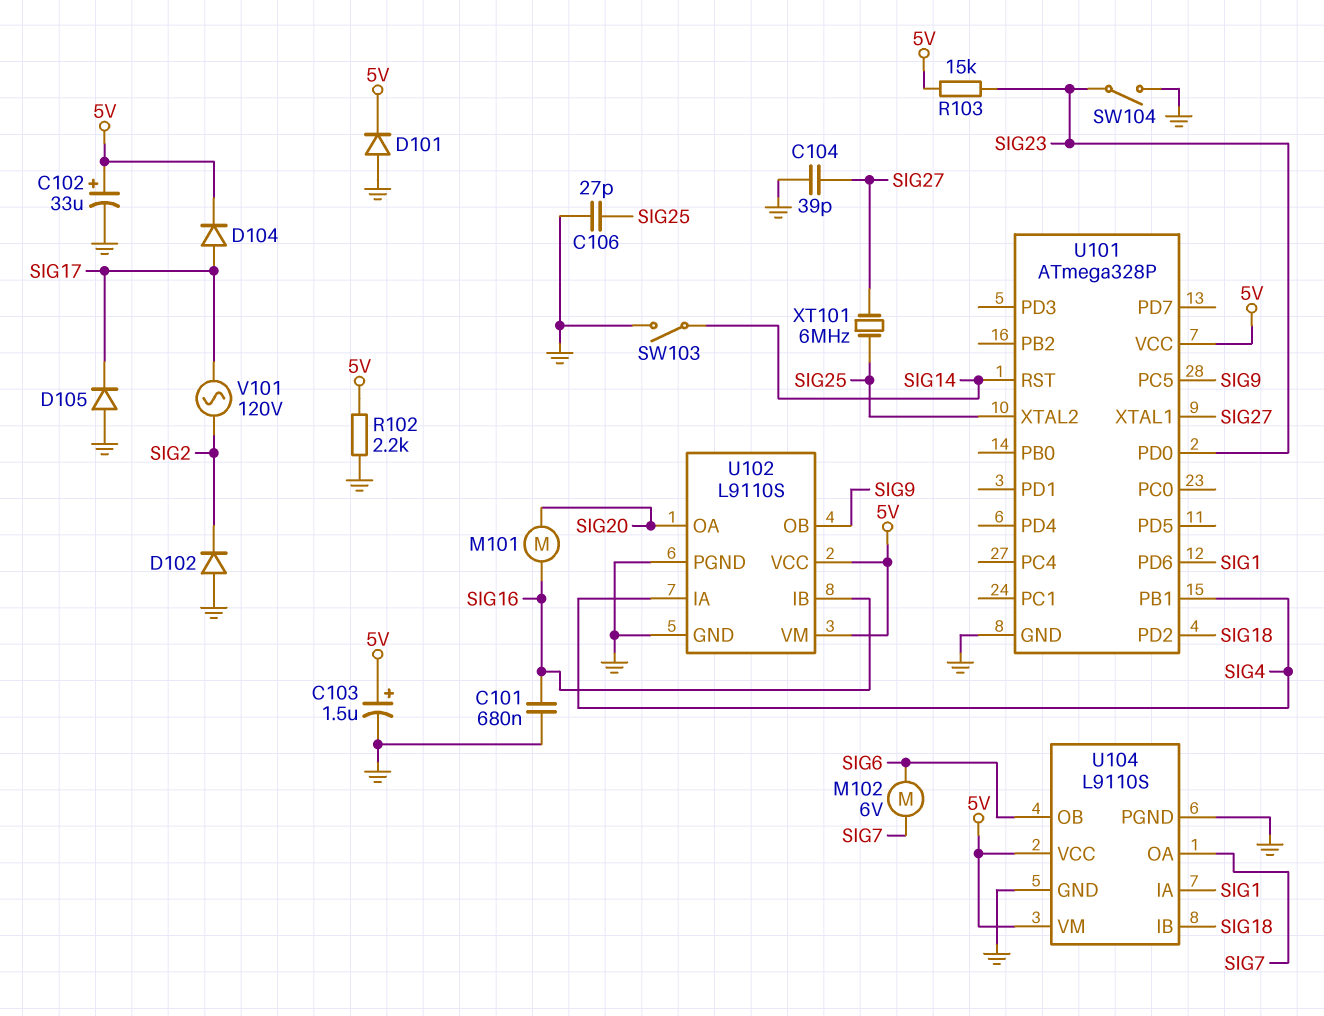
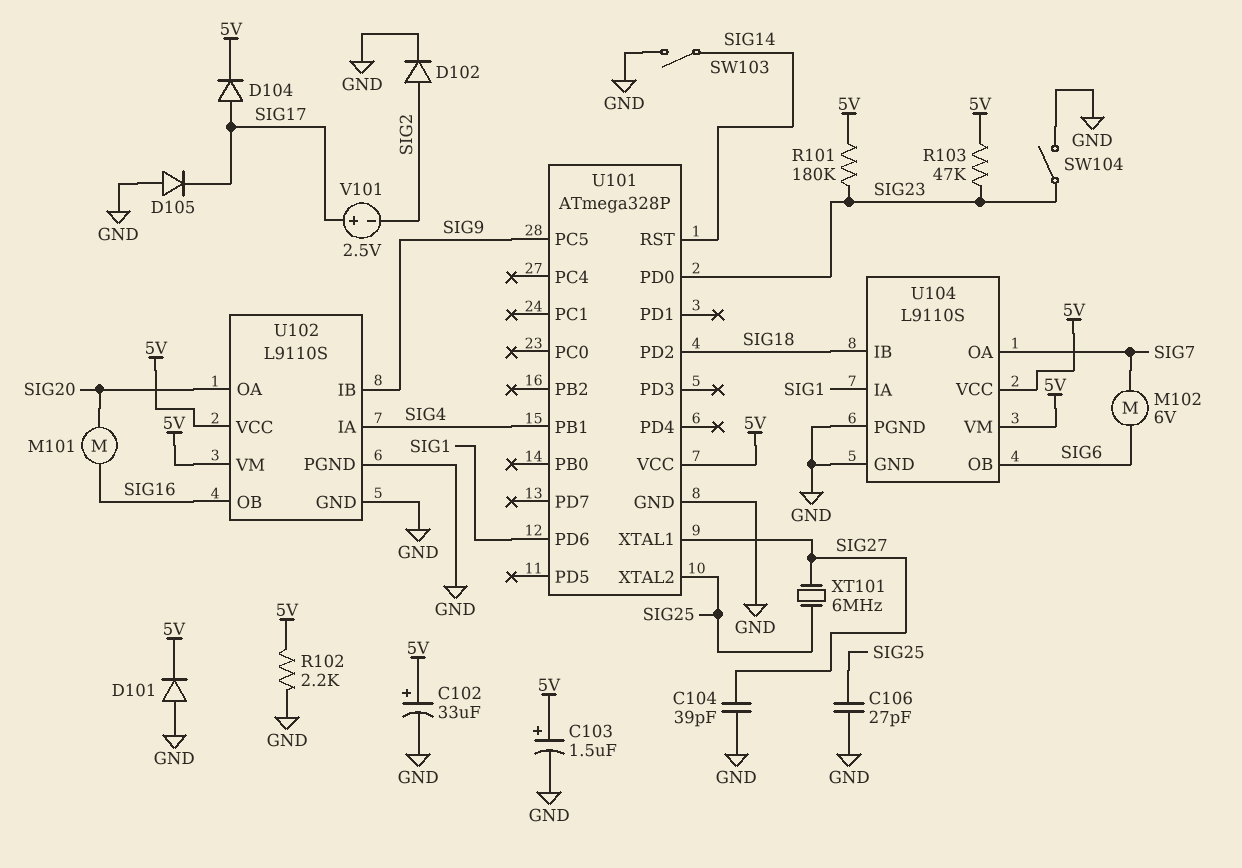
C101: 680nF (GND, SIG16) -> none
D102: diode (A GND, K SIG2) -> diode (A SIG2, K GND)
R101: none -> 180k (5V, SIG23)
R103: 15k (5V, SIG23) -> 47k (5V, SIG23)
U102 pin IB: SIG16 -> SIG9
U102 pin OB: SIG9 -> SIG16
V101: AC 120V (SIG2, SIG17) -> 2.5V (plus SIG17, minus SIG2)

